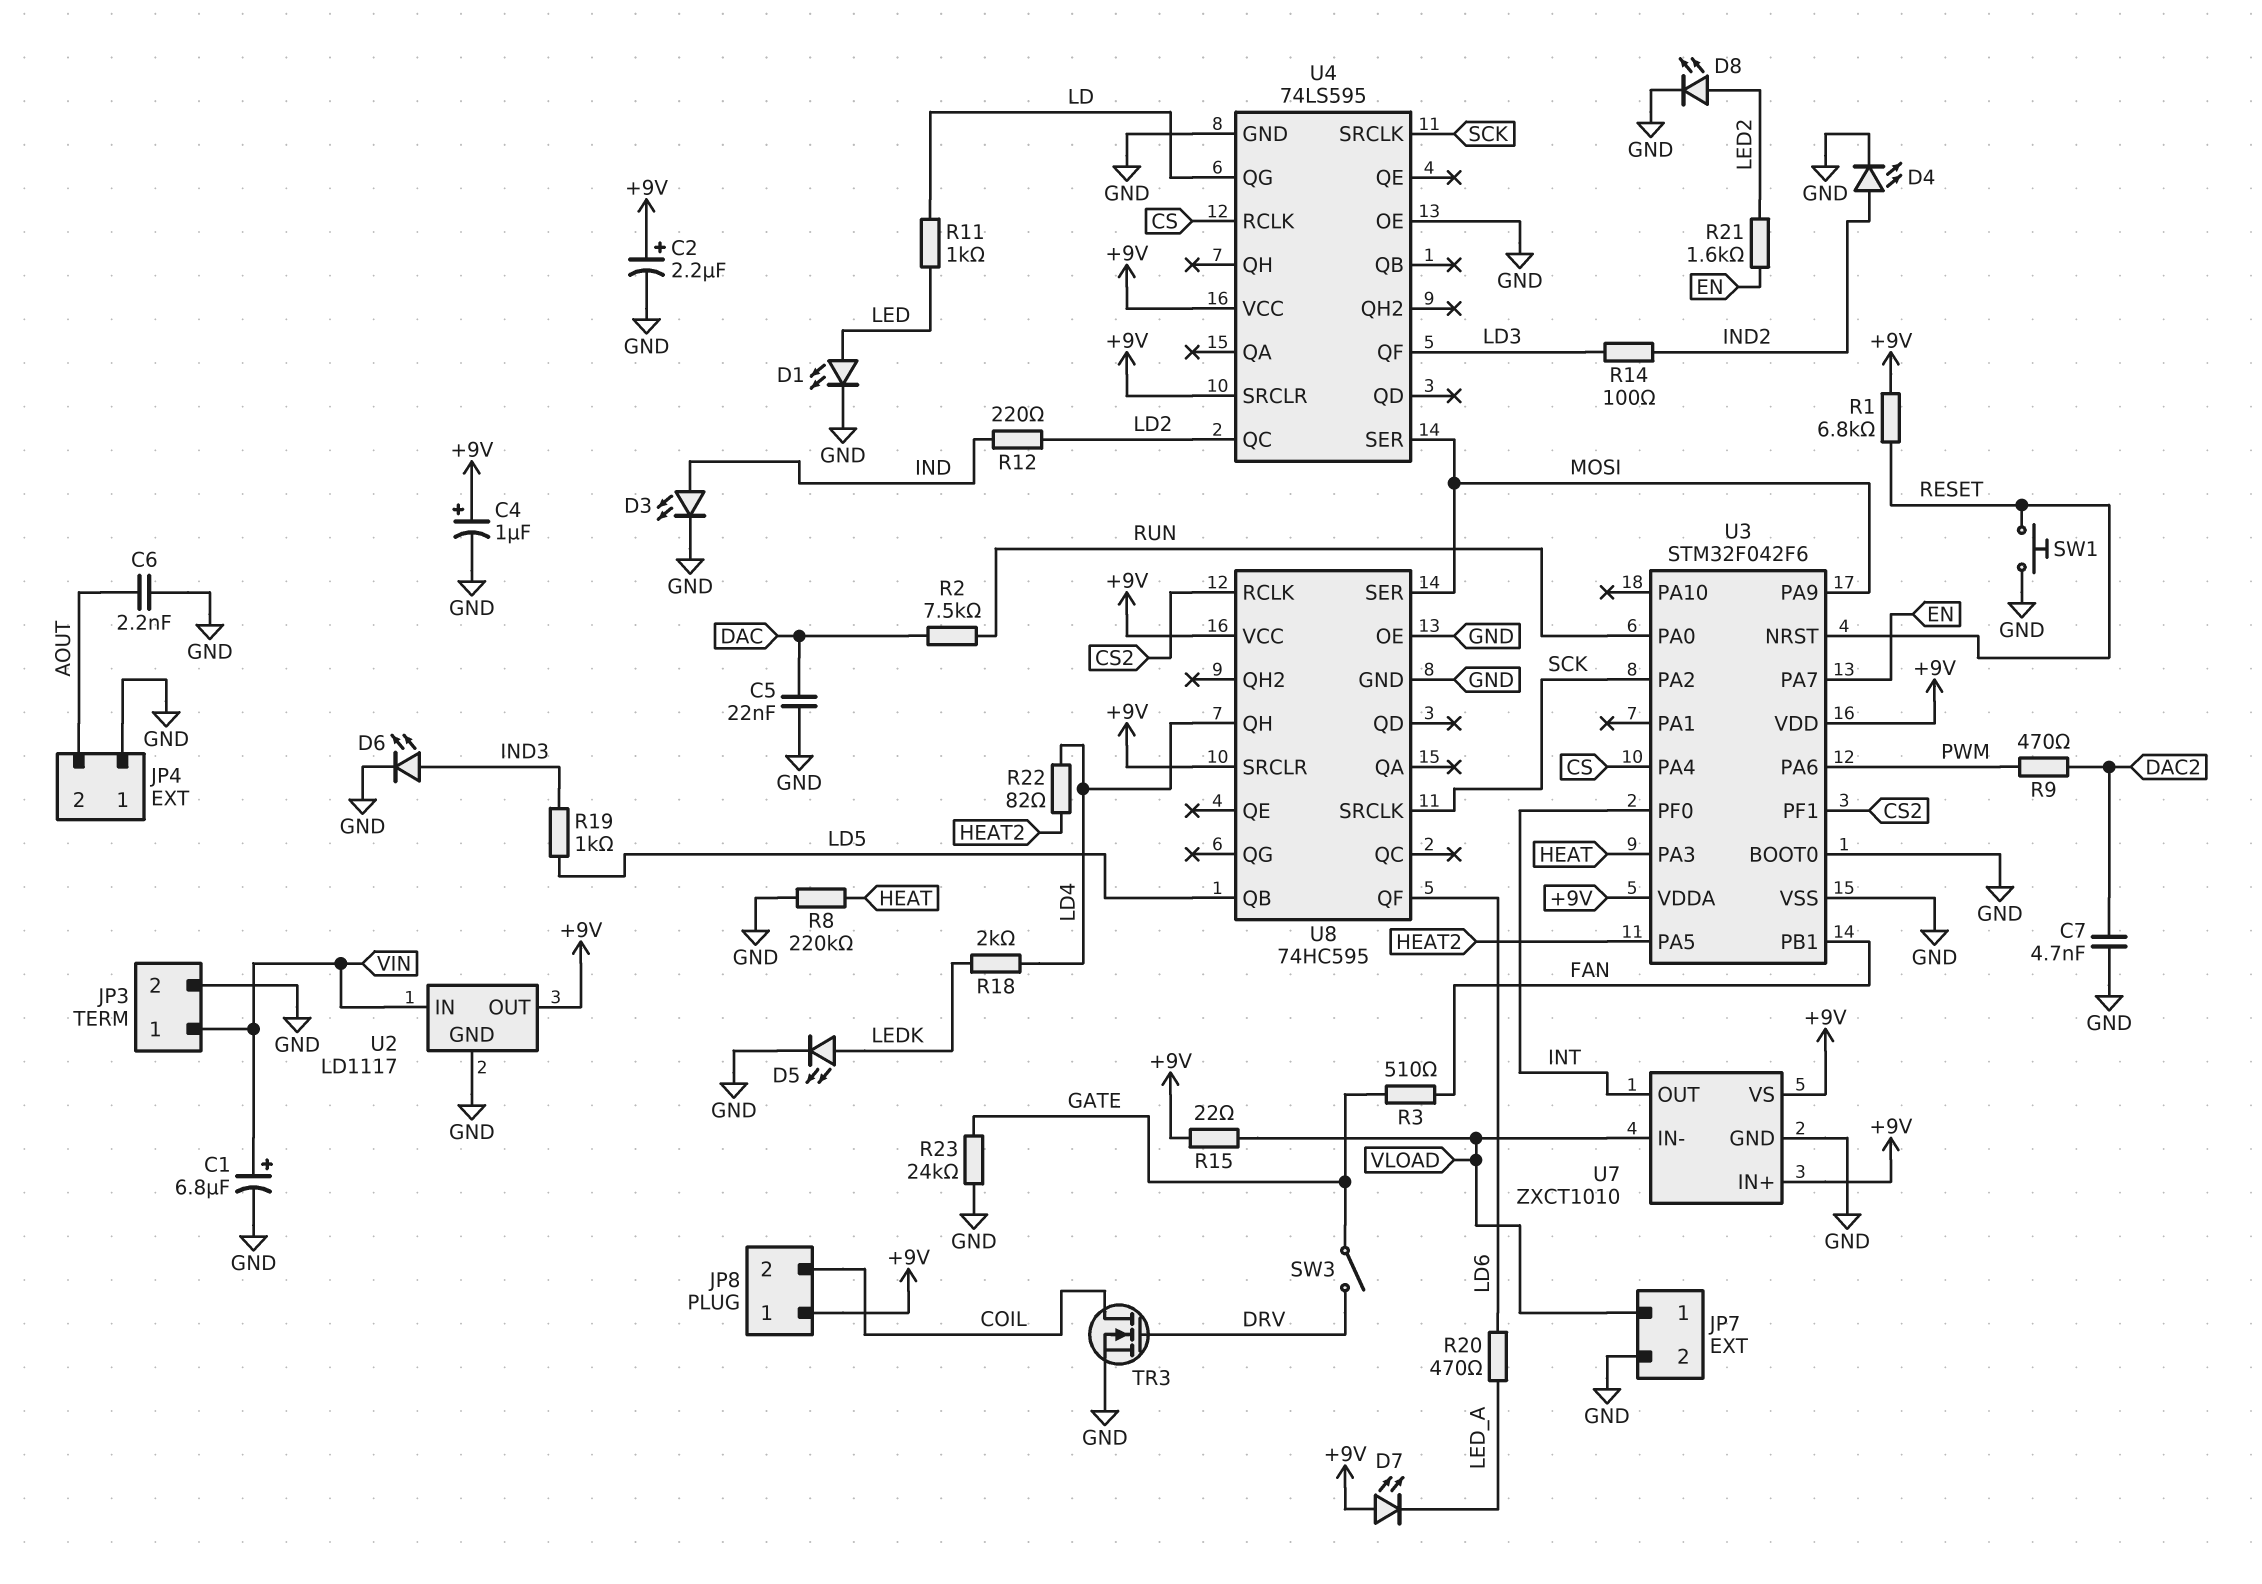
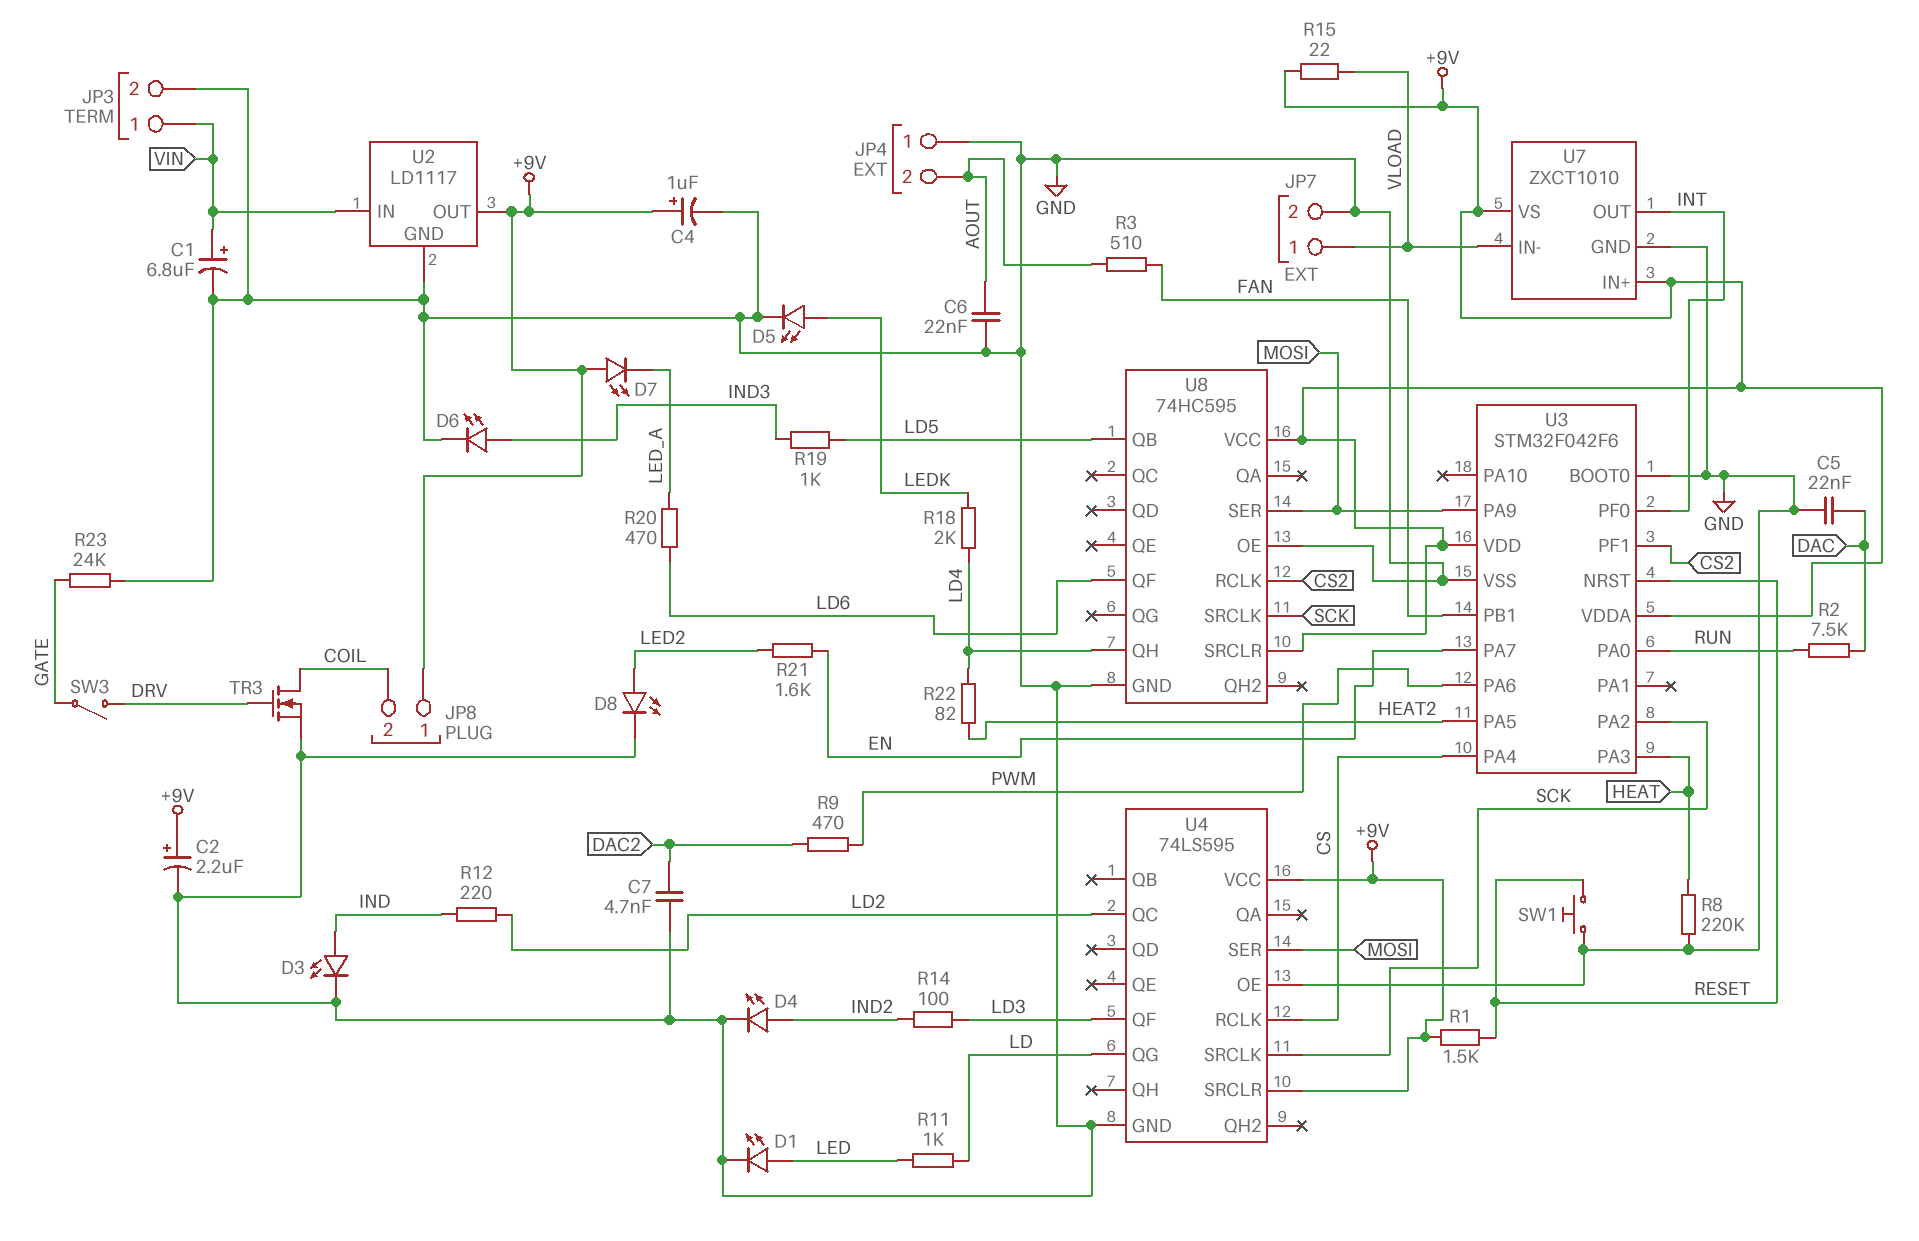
C6: 2.2nF (AOUT, GND) -> 22nF (AOUT, GND)
R1: 6.8k (+9V, RESET) -> 1.5k (+9V, RESET)
R3: 510 (FAN, GATE) -> 510 (AOUT, FAN)

